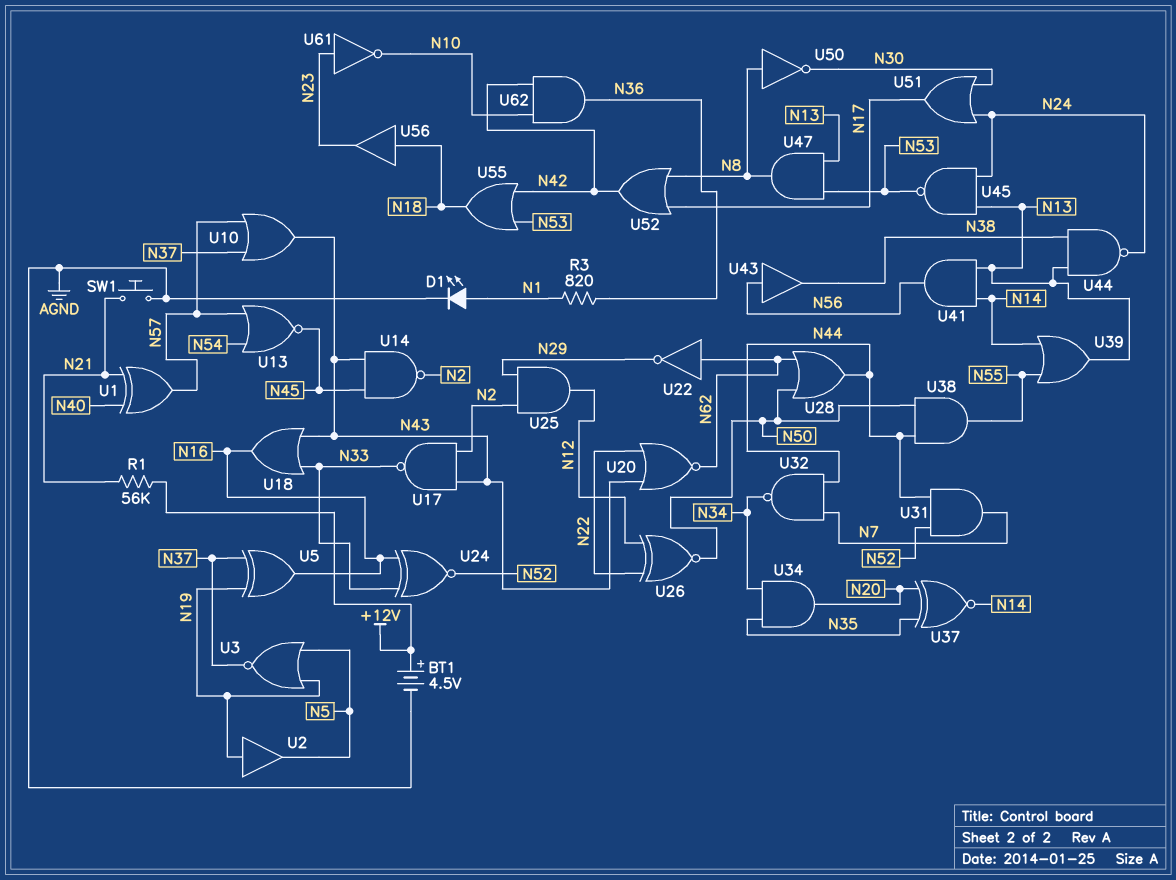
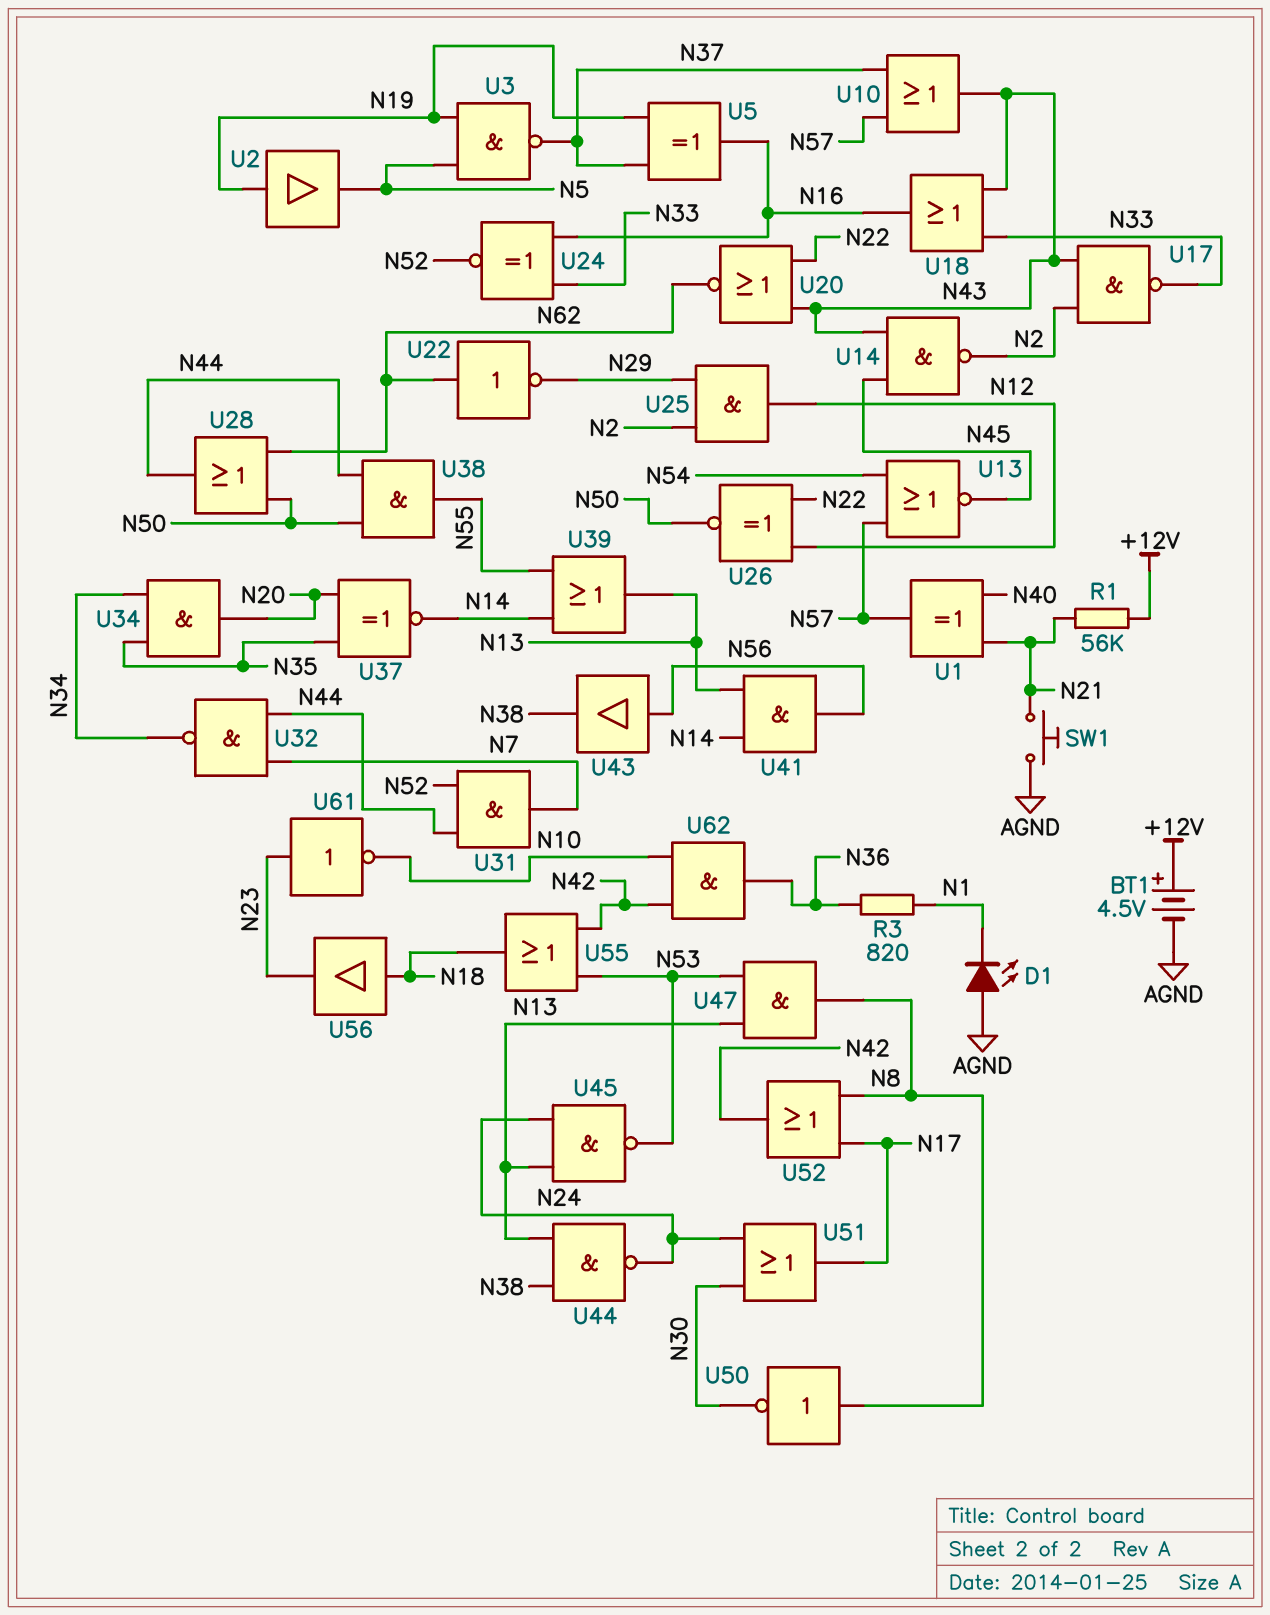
D1: LED (A N1, K AGND) -> LED (A AGND, K N1)
U3: NOR (in N5, in N19, out N37) -> NAND (in N5, in N19, out N37)

